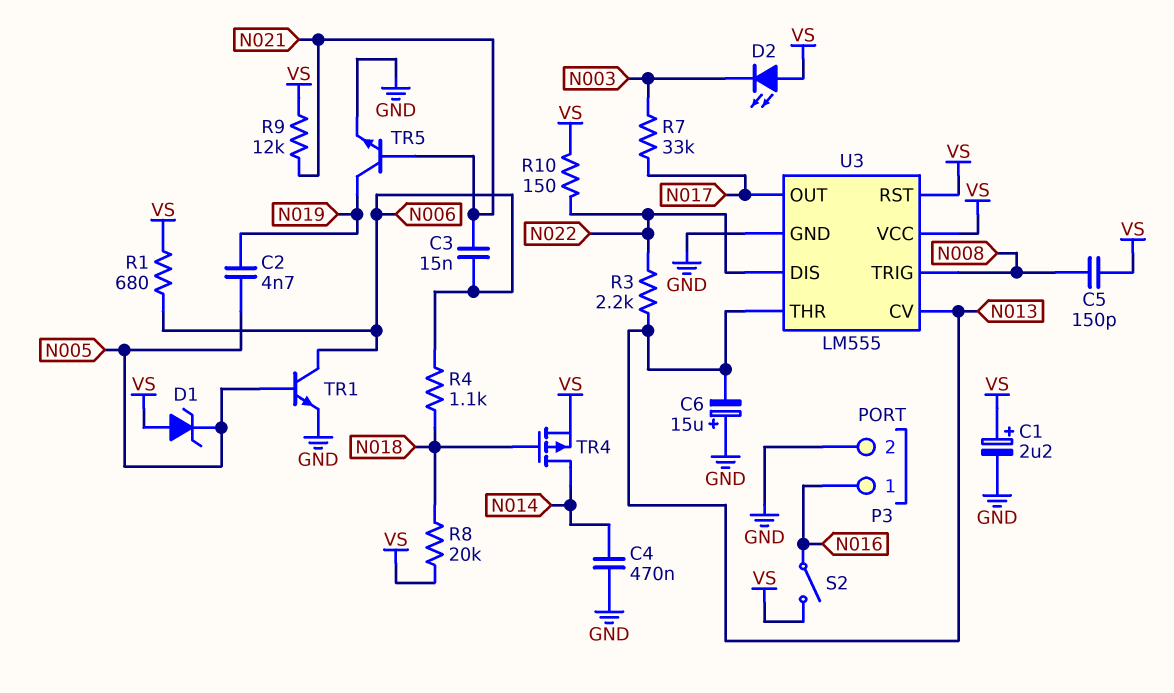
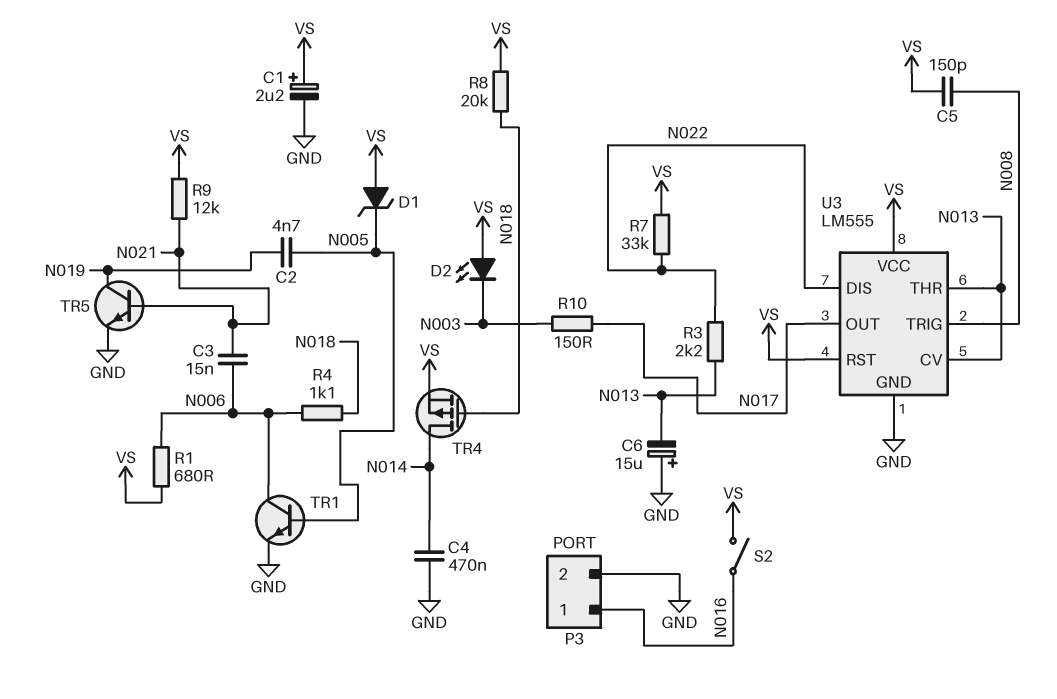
R7: 33k (N003, N017) -> 33k (N022, VS)
R10: 150 (N022, VS) -> 150 (N003, N017)

